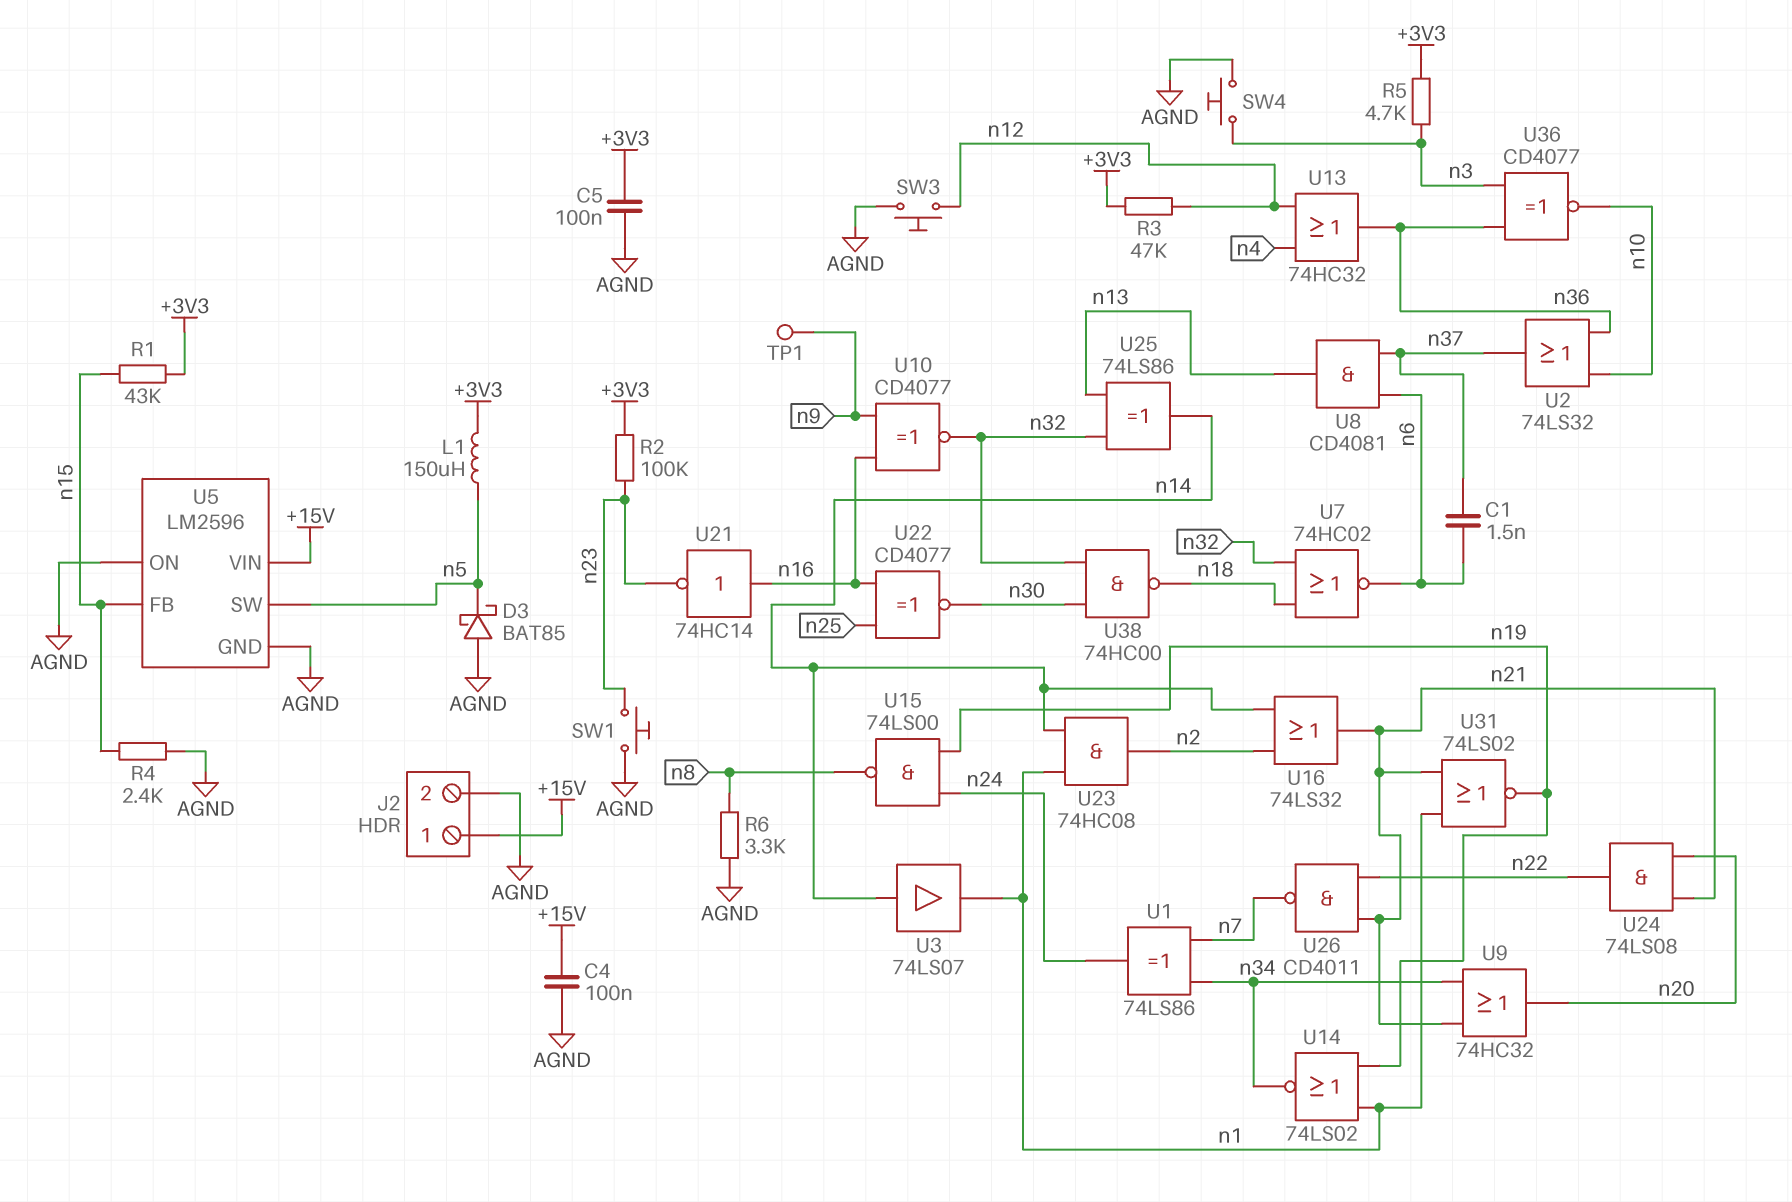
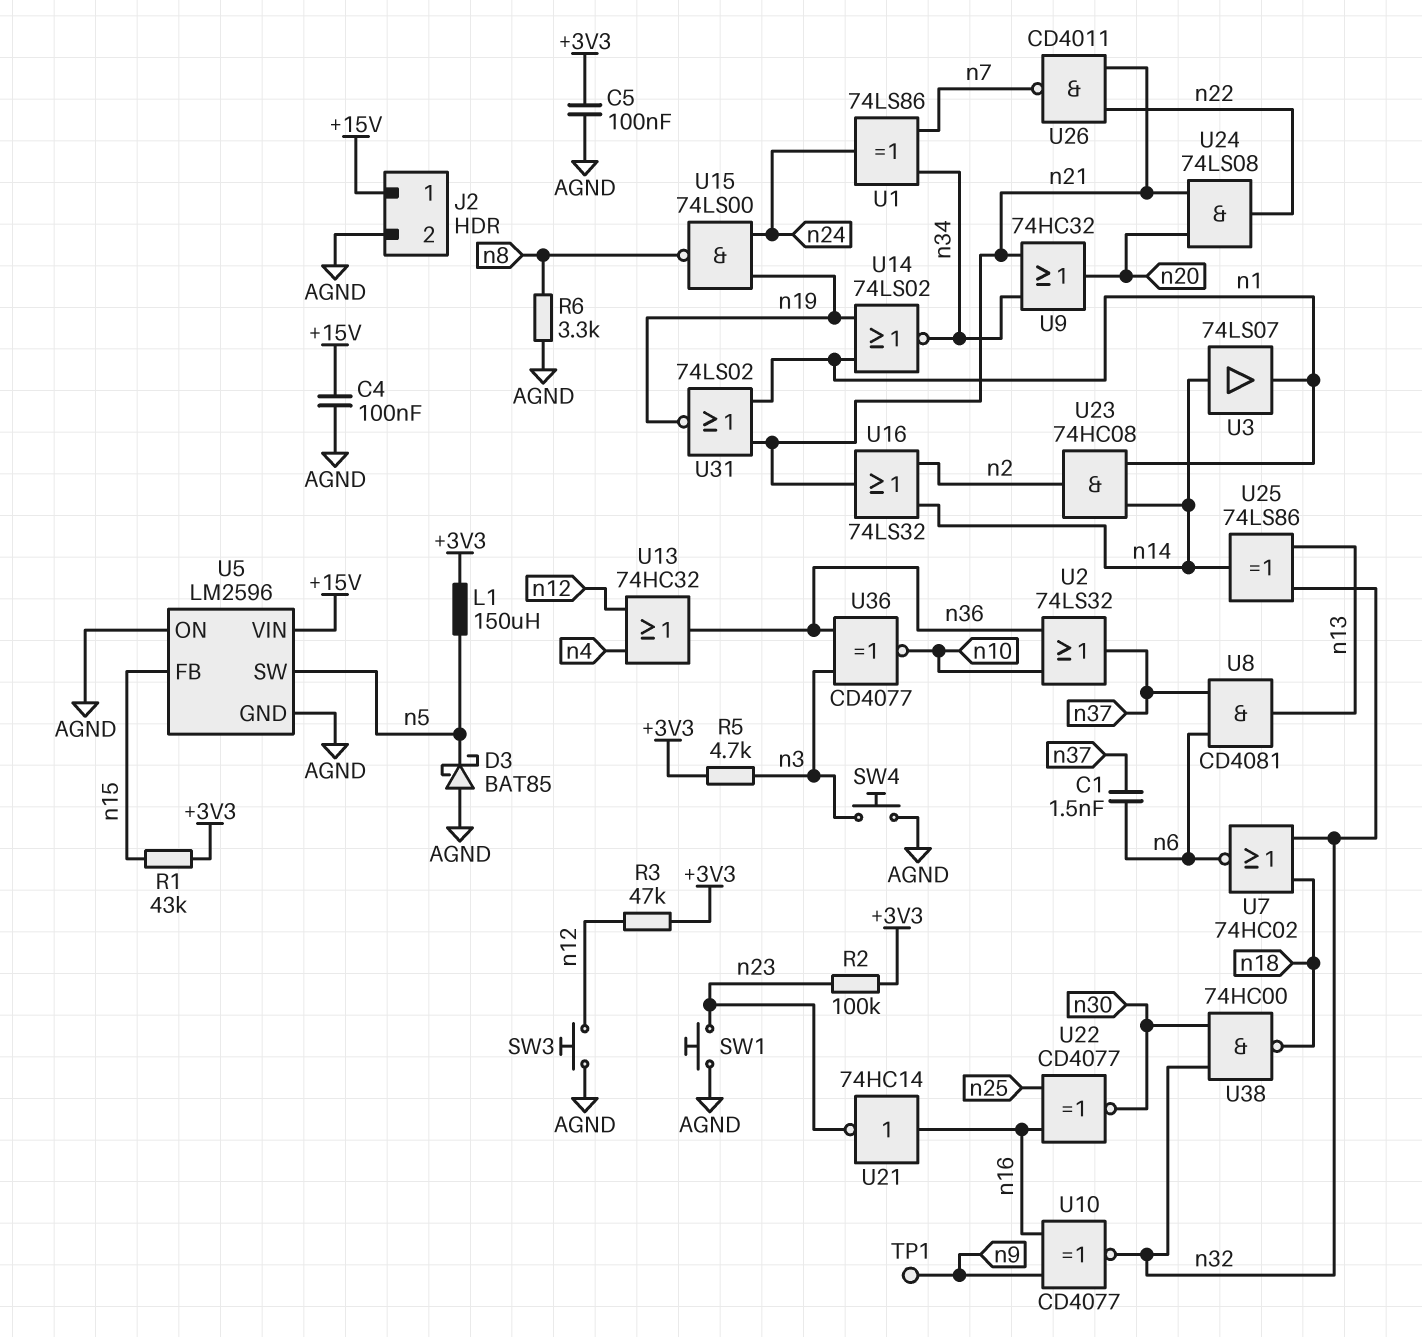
R4: 2.4k (AGND, n15) -> none

